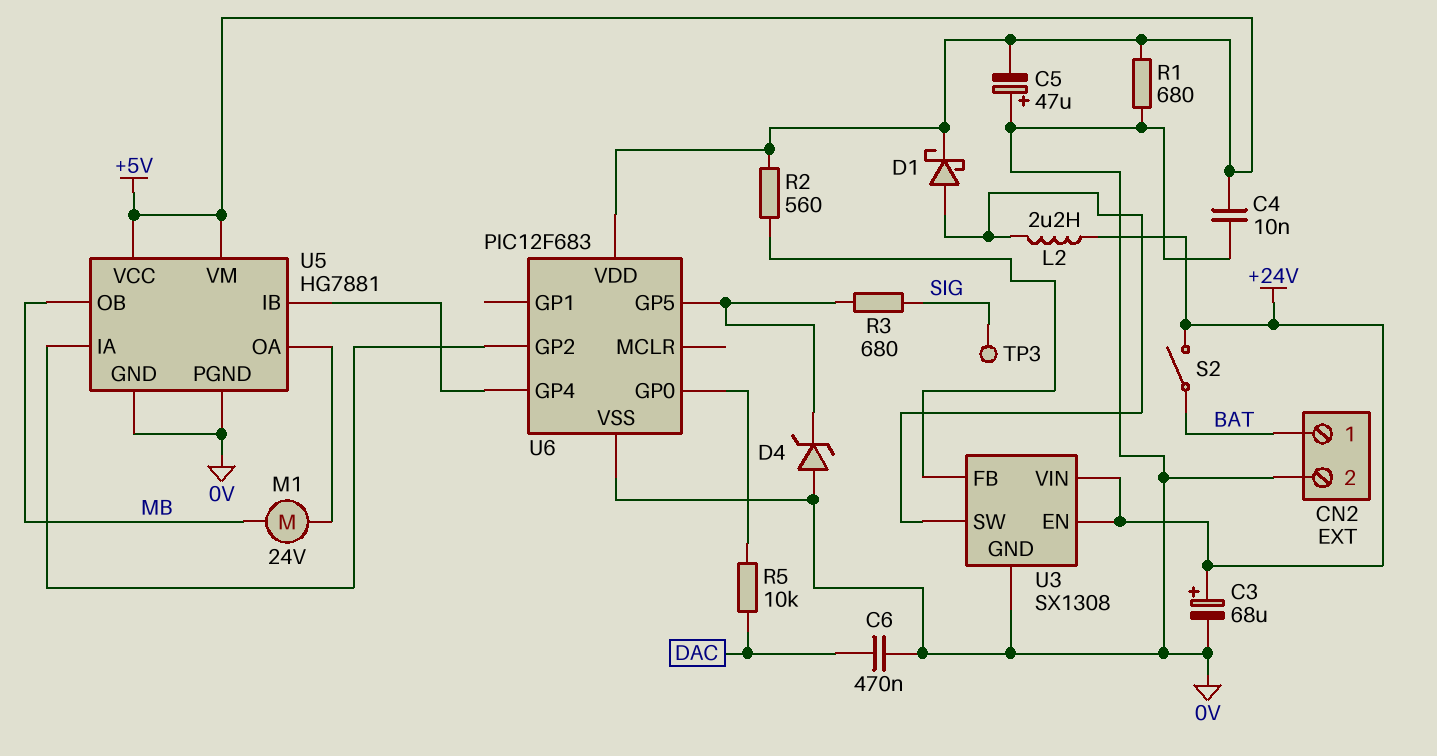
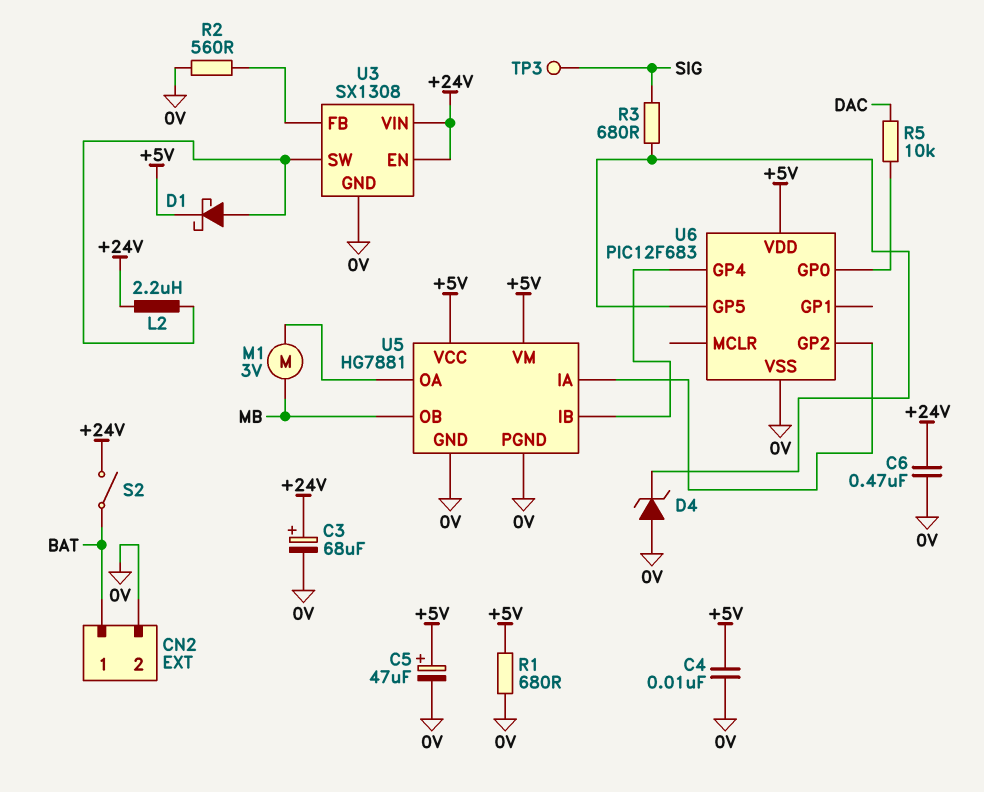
C5: 47uF (plus 0V, minus +5V) -> 47uF (plus +5V, minus 0V)
C6: 470nF (0V, DAC) -> 470nF (+24V, 0V)
M1: motor 24V (MB, U5/OA) -> motor 3V (MB, U5/OA)
R2: 560 (+5V, U3/FB) -> 560 (0V, U3/FB)

